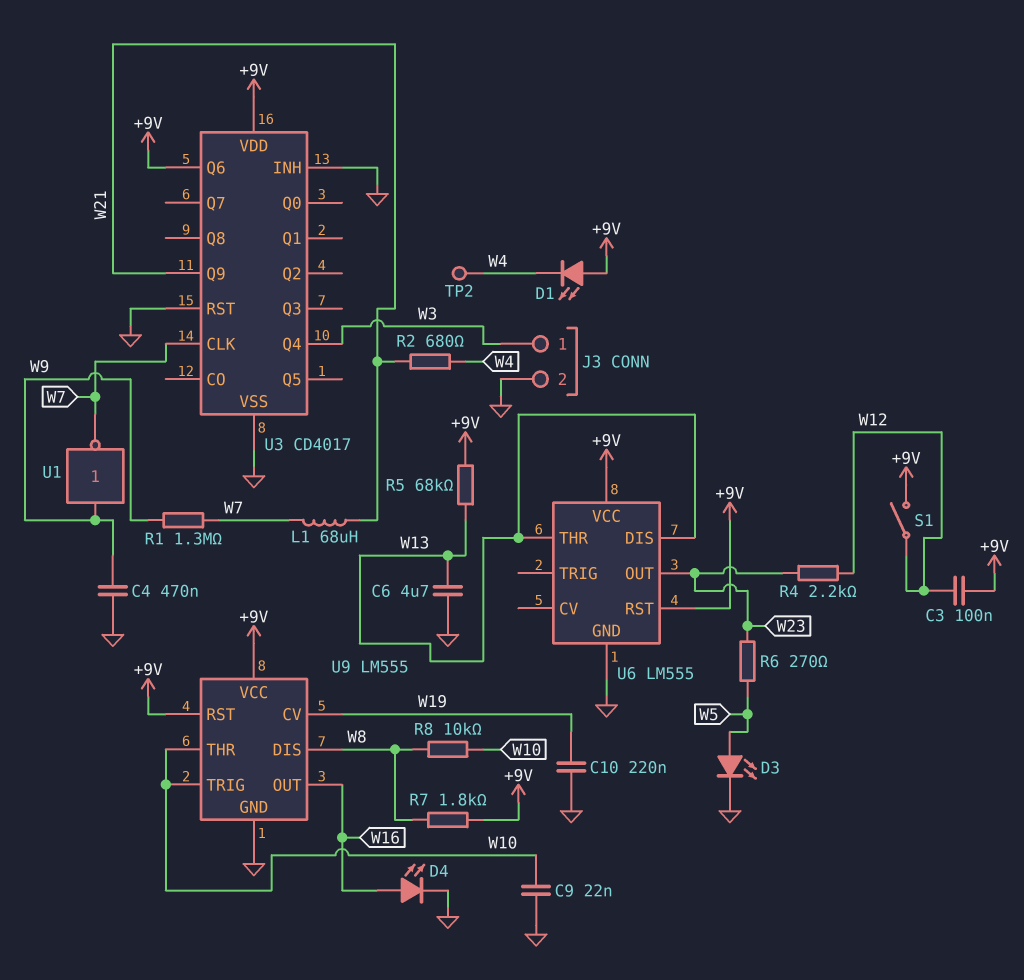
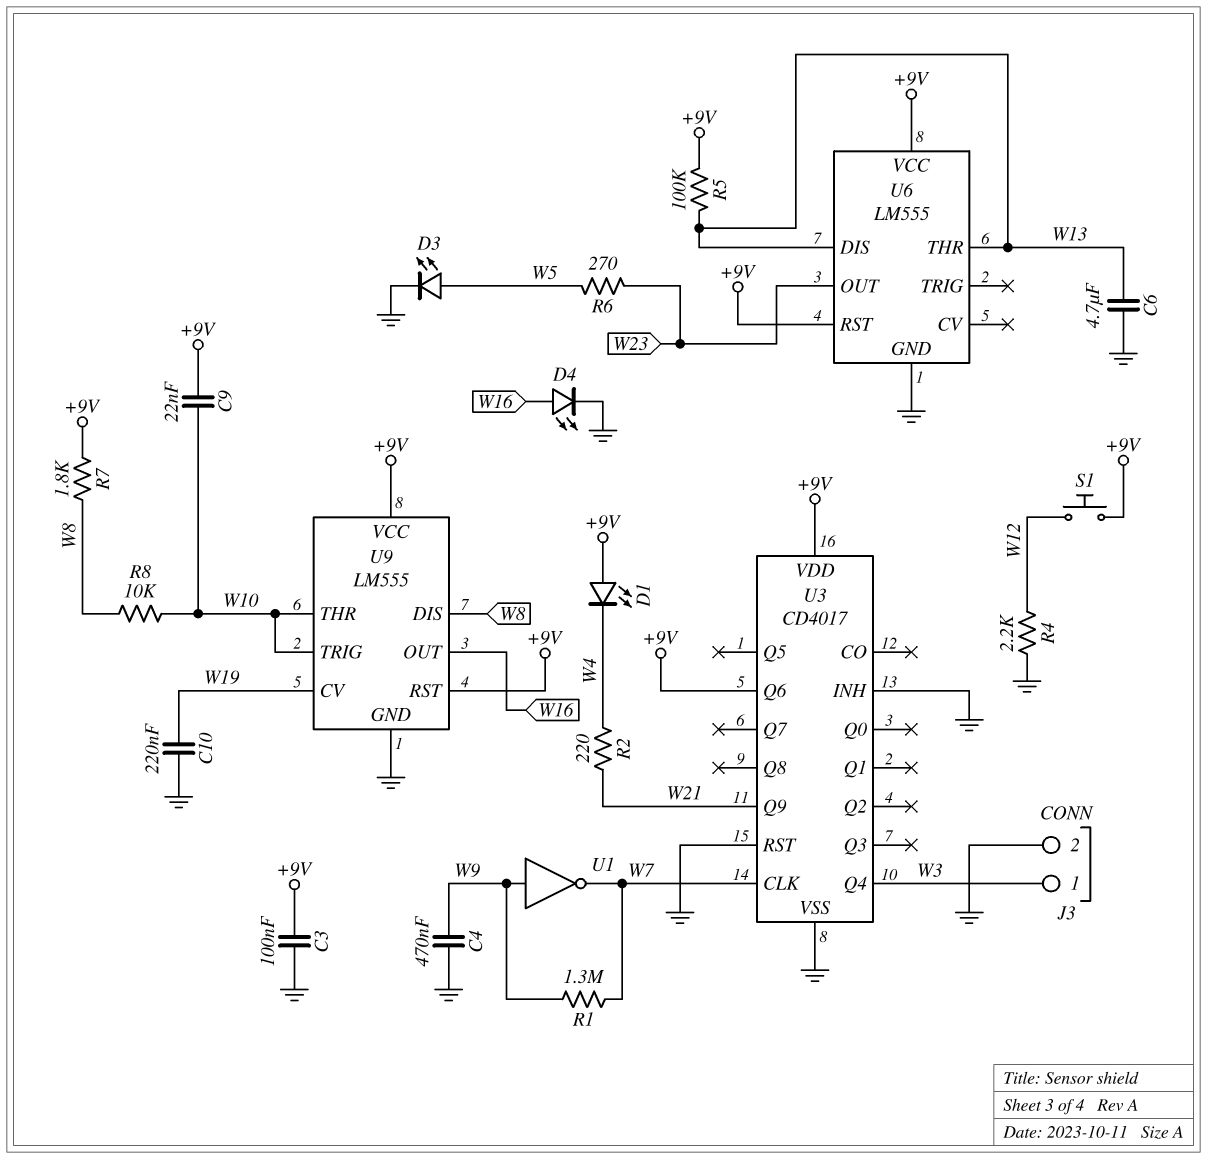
C3: 100nF (+9V, W12) -> 100nF (+9V, GND)
C9: 22nF (GND, W10) -> 22nF (+9V, W10)
L1: 68uH (W7, W21) -> none
R2: 680 (W4, W21) -> 220 (W4, W21)
R4: 2.2k (W12, W23) -> 2.2k (GND, W12)
R5: 68k (+9V, W13) -> 100k (+9V, W13)
S1: switch (+9V, W12) -> button (+9V, W12)
TP2: test point (W4) -> none

